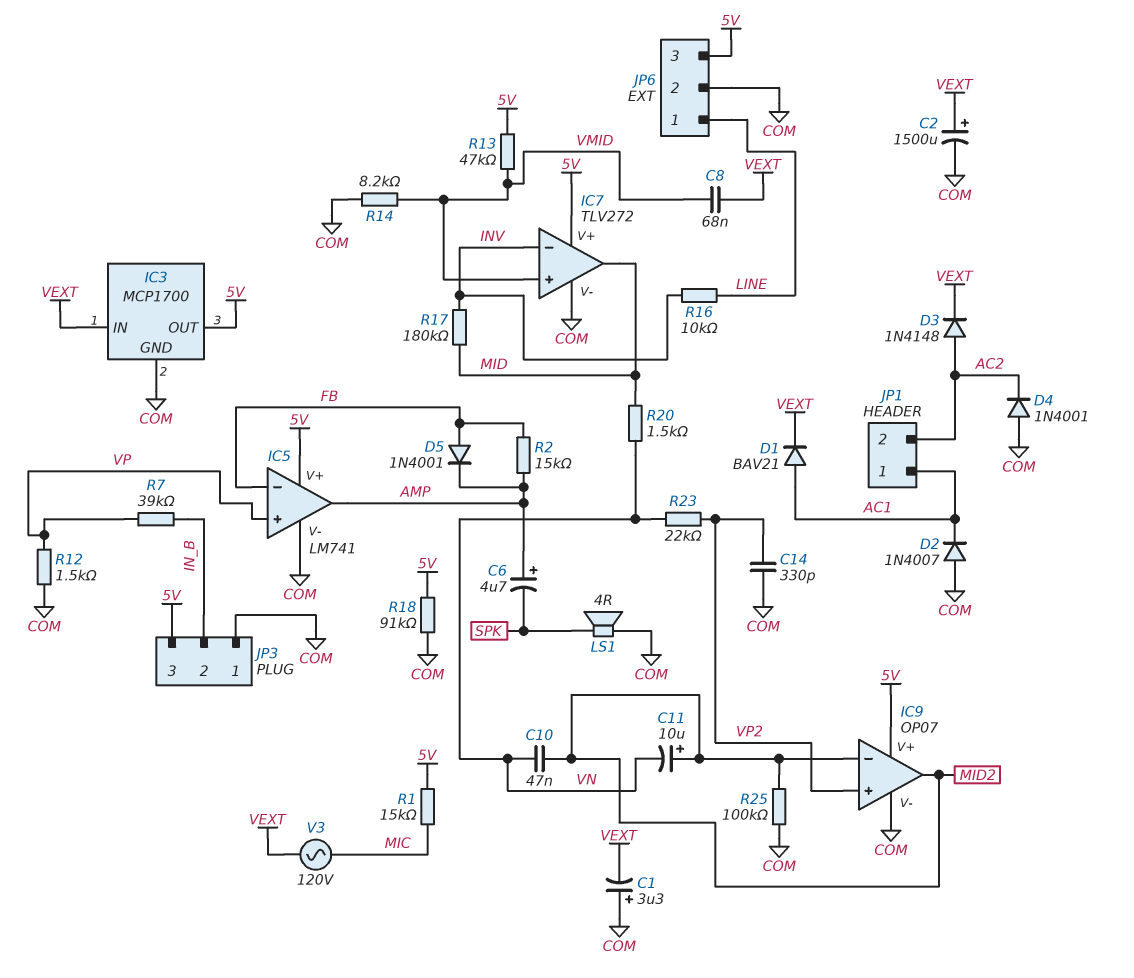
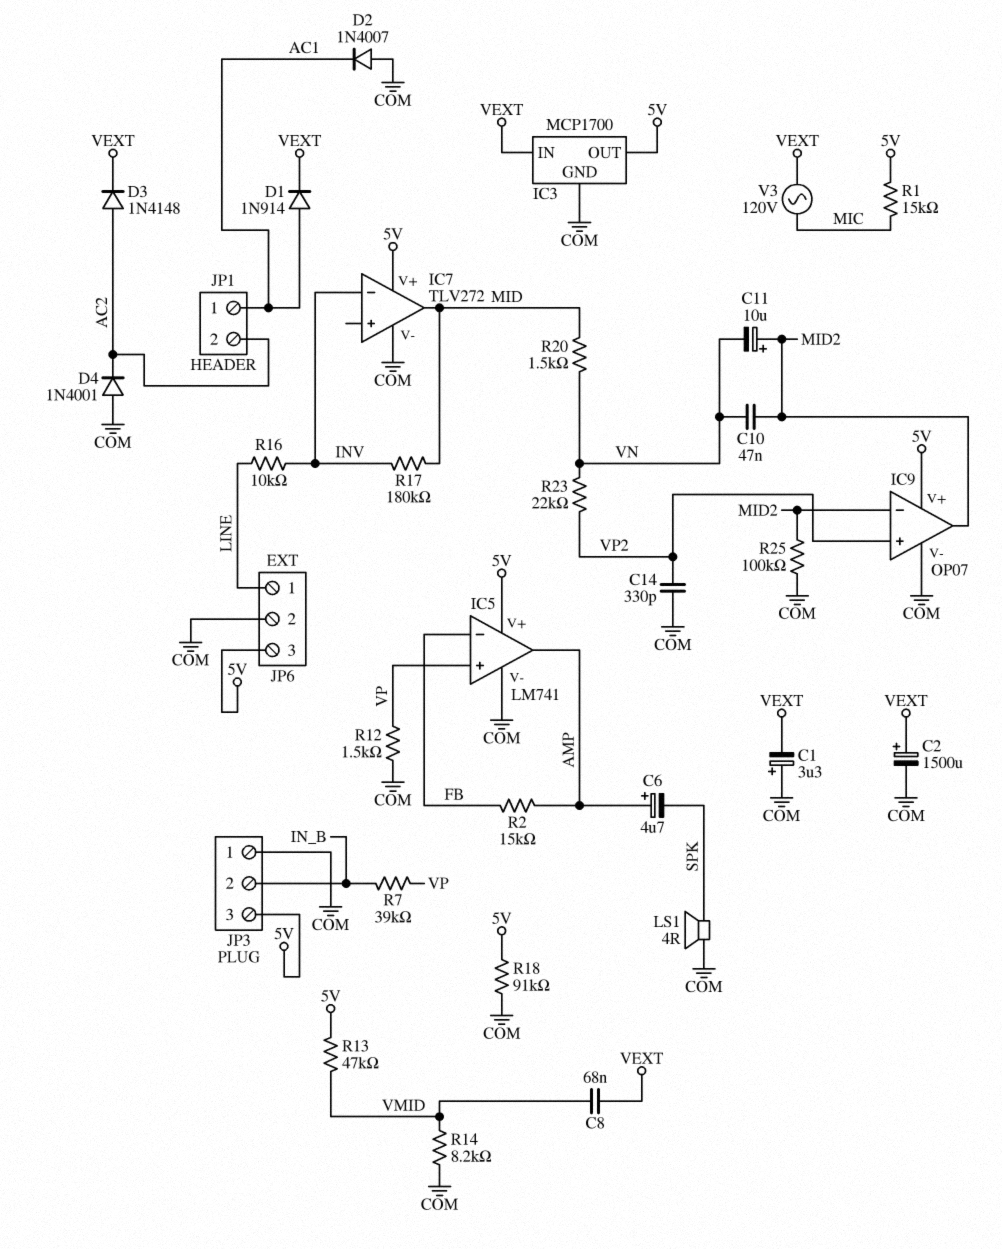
D1: diode BAV21 (A AC1, K VEXT) -> diode 1N914 (A AC1, K VEXT)
D5: diode 1N4001 (A FB, K AMP) -> none
IC7 pin in+: VMID -> none

